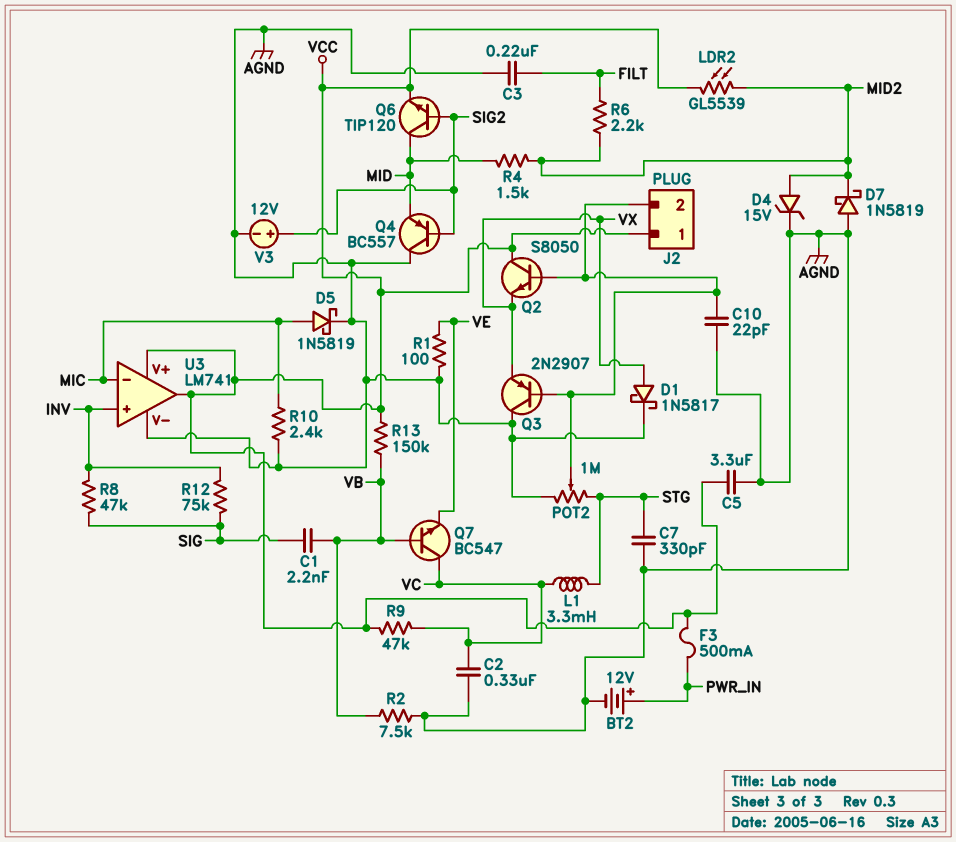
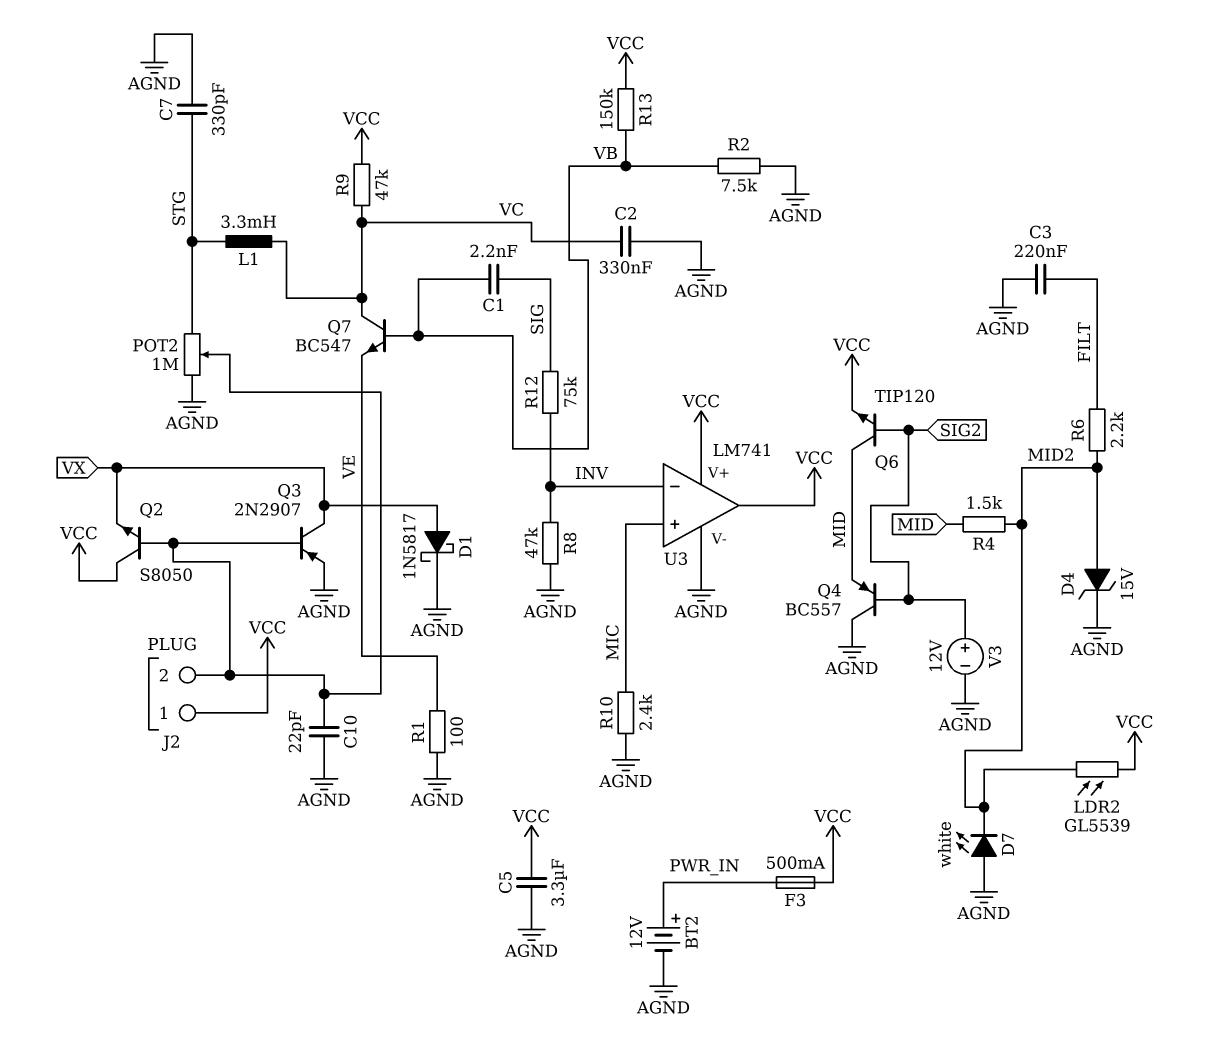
D5: schottky 1N5819 (A MIC, K AGND) -> none
D7: schottky 1N5819 (A AGND, K MID2) -> LED white (A AGND, K MID2)
Q3: PNP 2N2907 (B J2/2, C AGND, E VX) -> PNP 2N2907 (B J2/2, C VX, E AGND)
R8: 47k (INV, SIG) -> 47k (AGND, INV)
U3 pin in+: INV -> MIC
U3 pin in-: MIC -> INV

